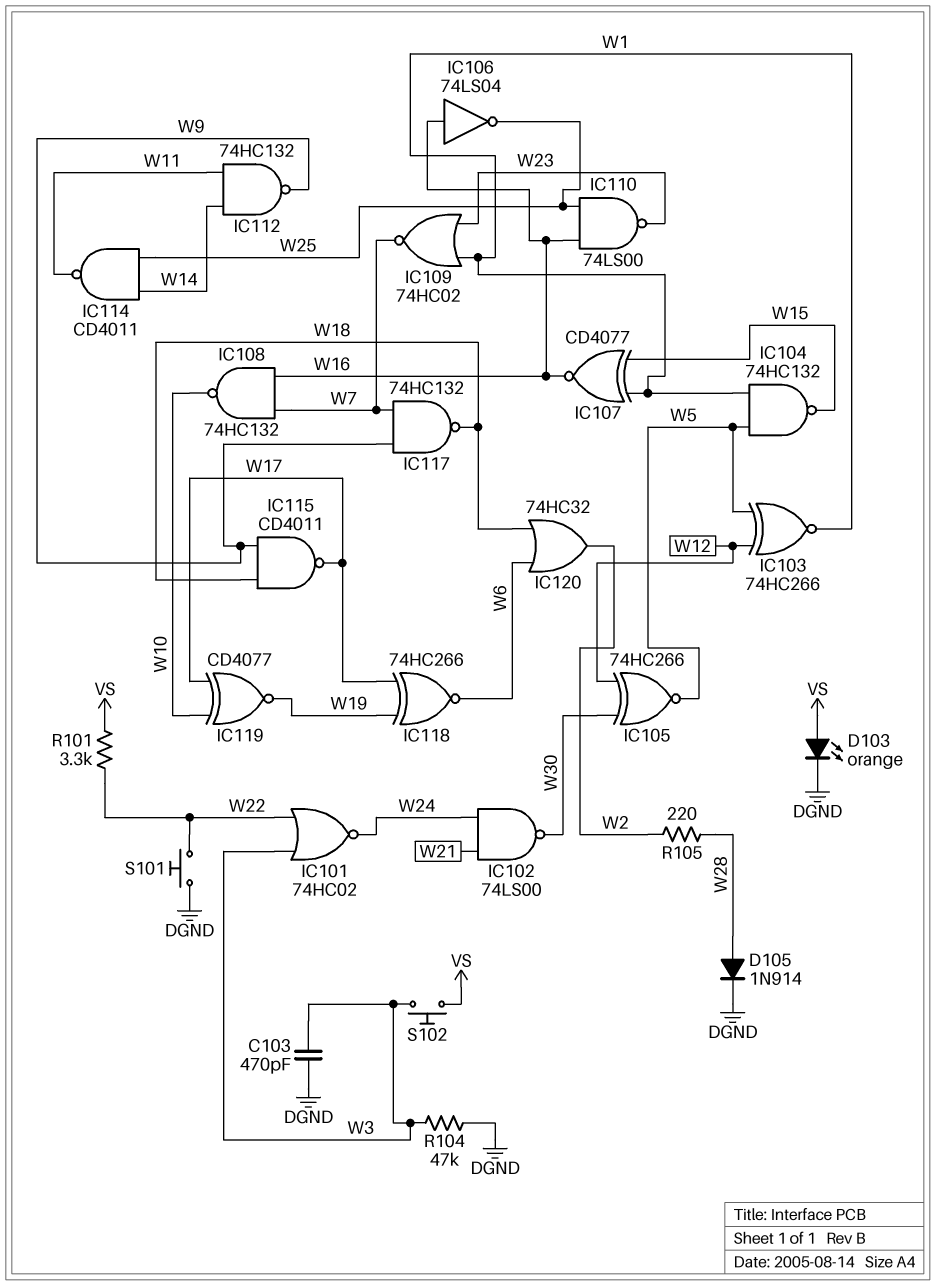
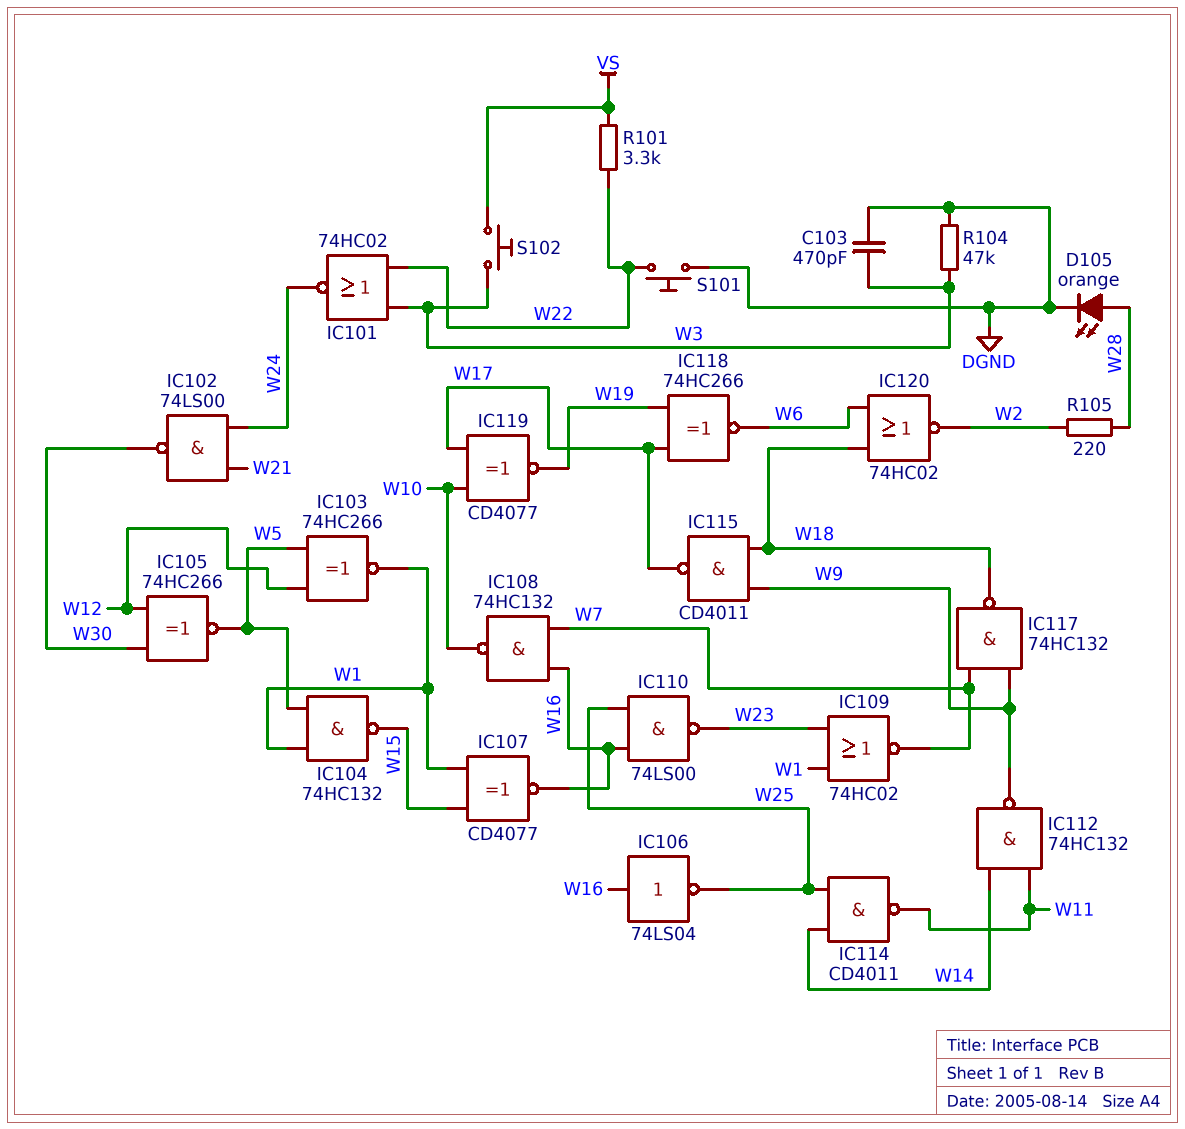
D103: LED orange (A VS, K DGND) -> none
D105: diode 1N914 (A W28, K DGND) -> LED orange (A W28, K DGND)
IC120: OR 74HC32 (in W6, in W18, out W2) -> NOR 74HC02 (in W6, in W18, out W2)

